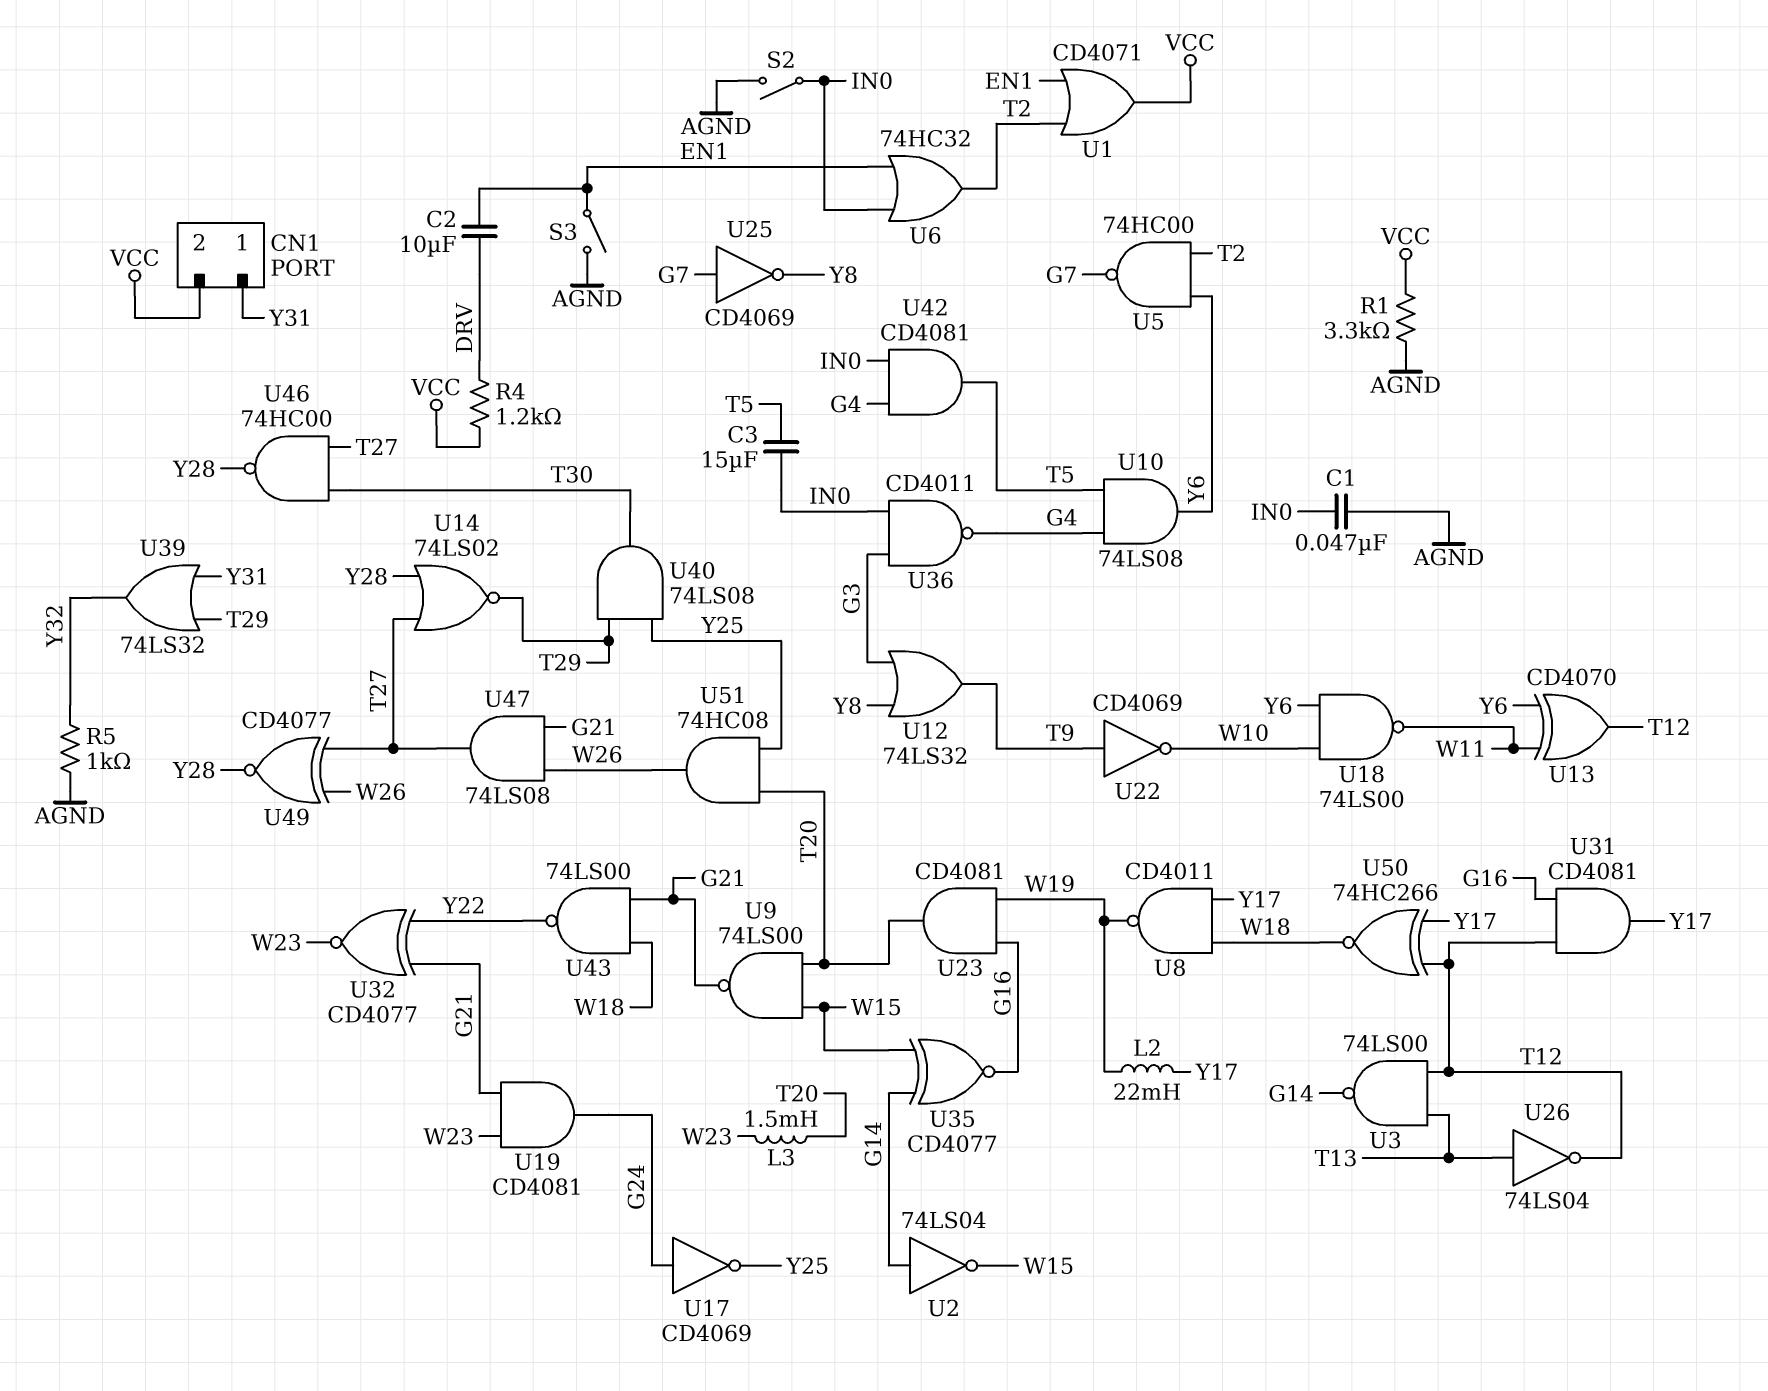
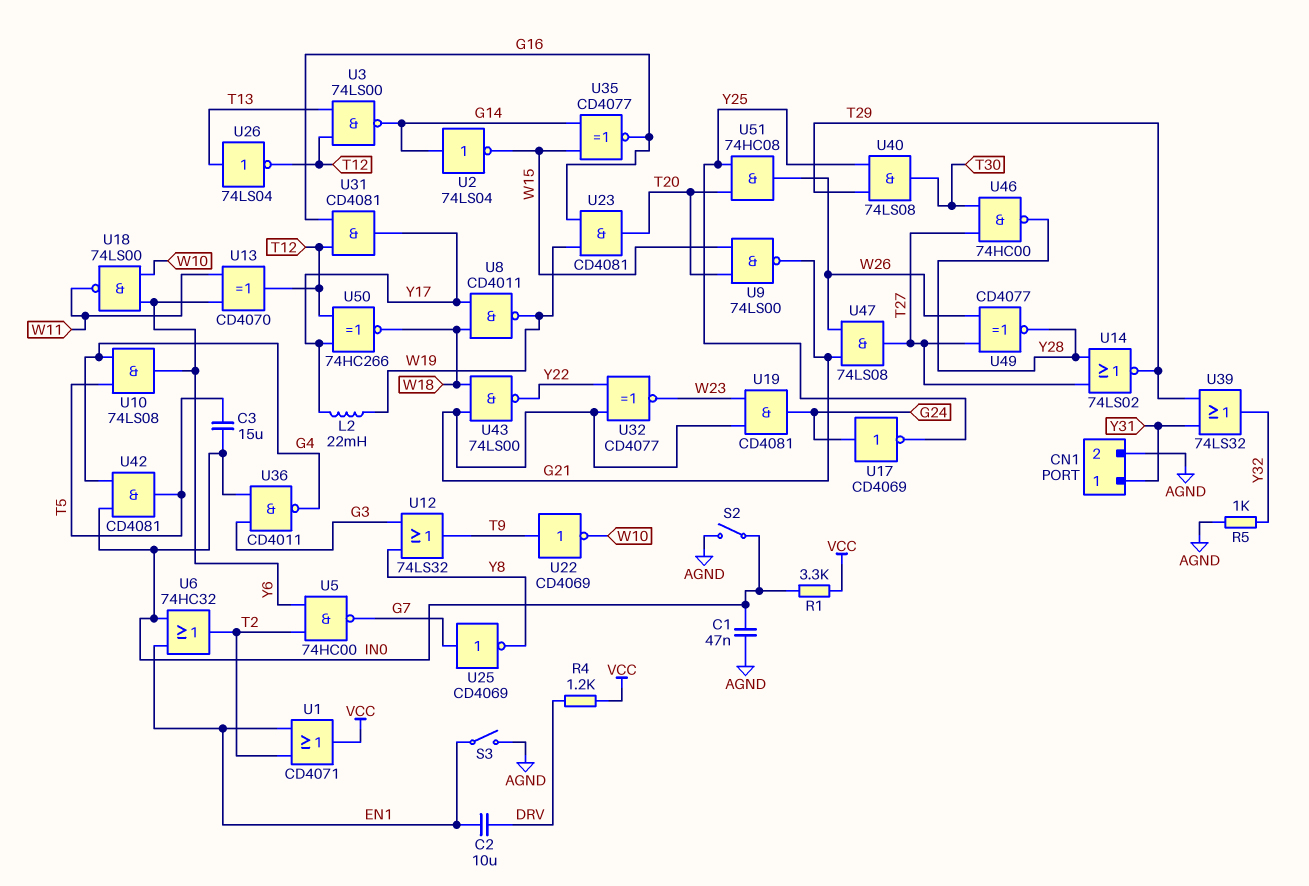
CN1 pin 2: VCC -> AGND
L3: 1.5mH (T20, W23) -> none
R1: 3.3k (AGND, VCC) -> 3.3k (IN0, VCC)

